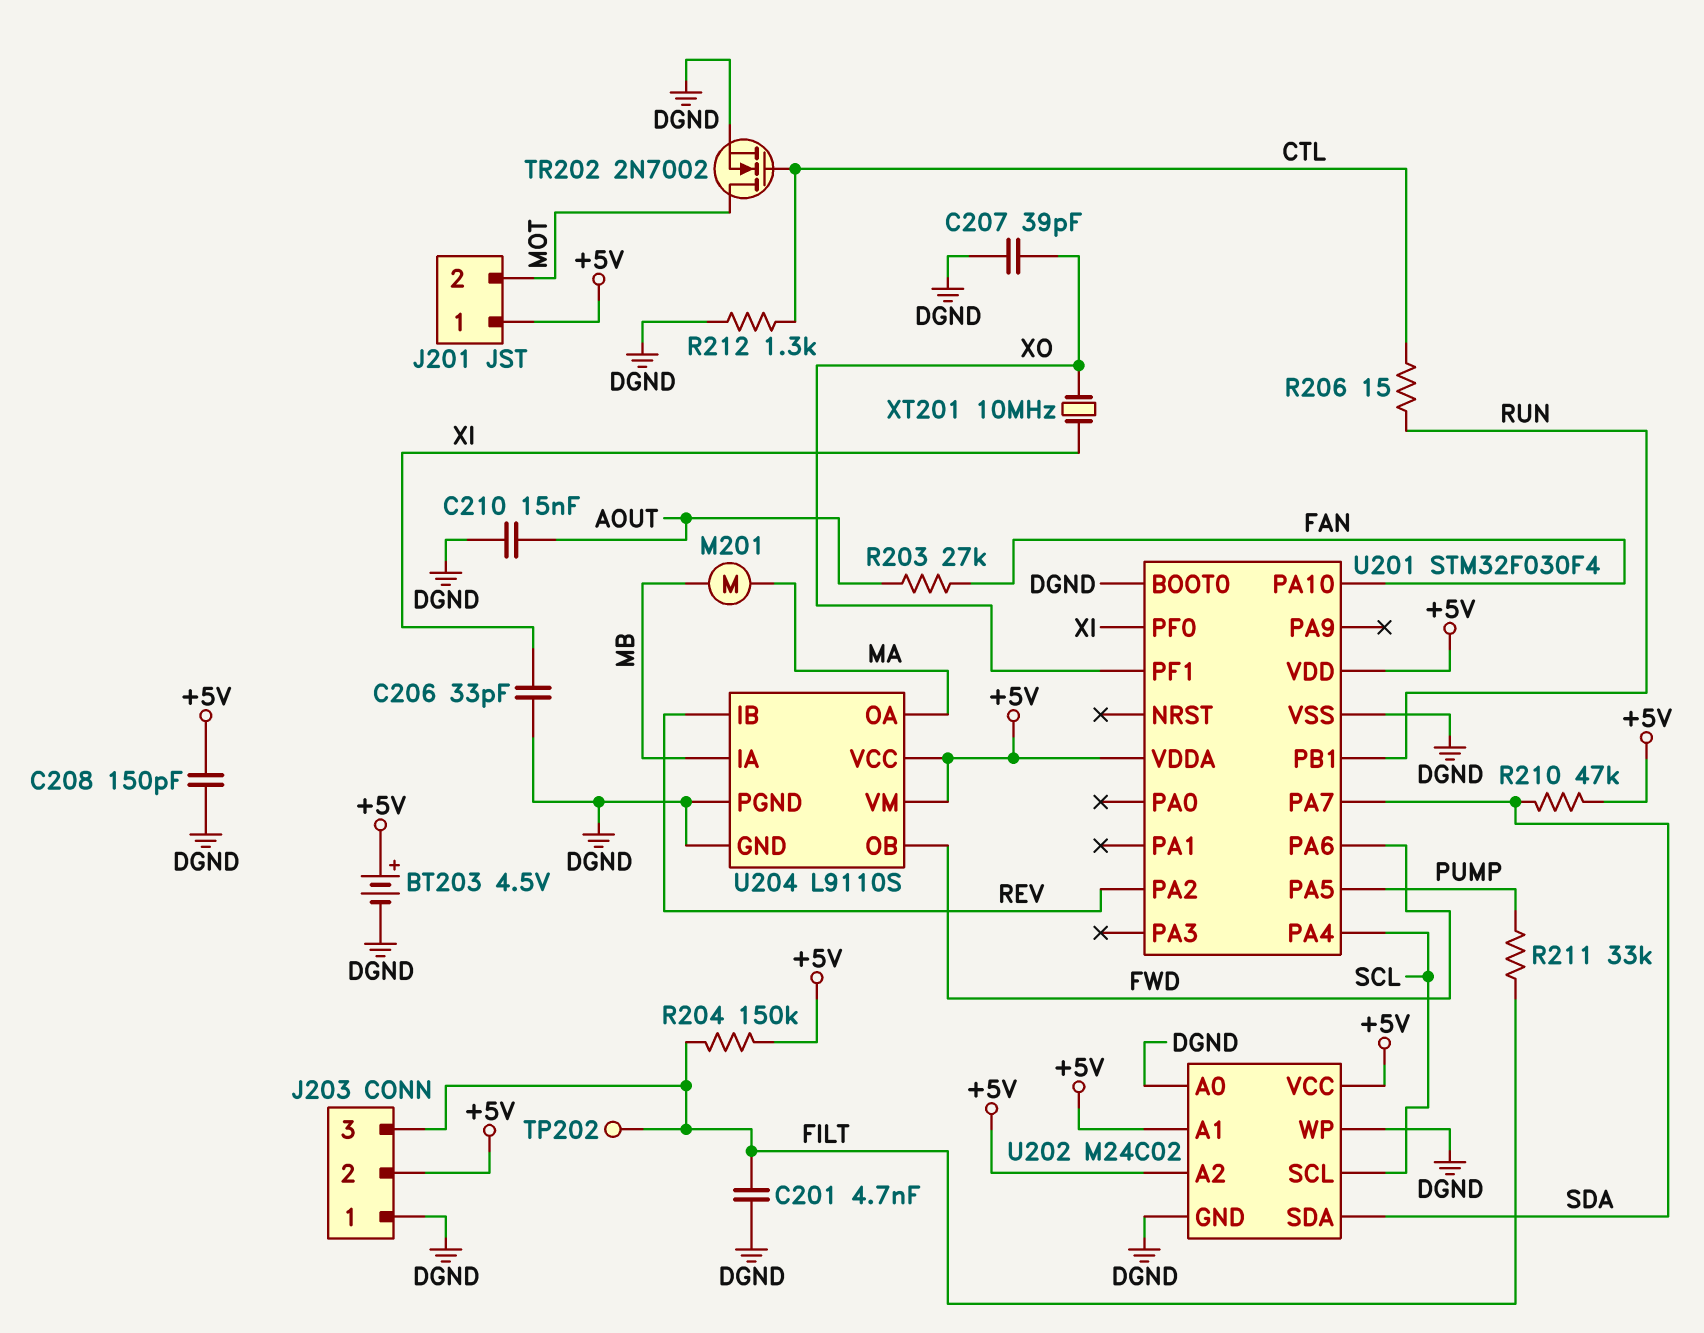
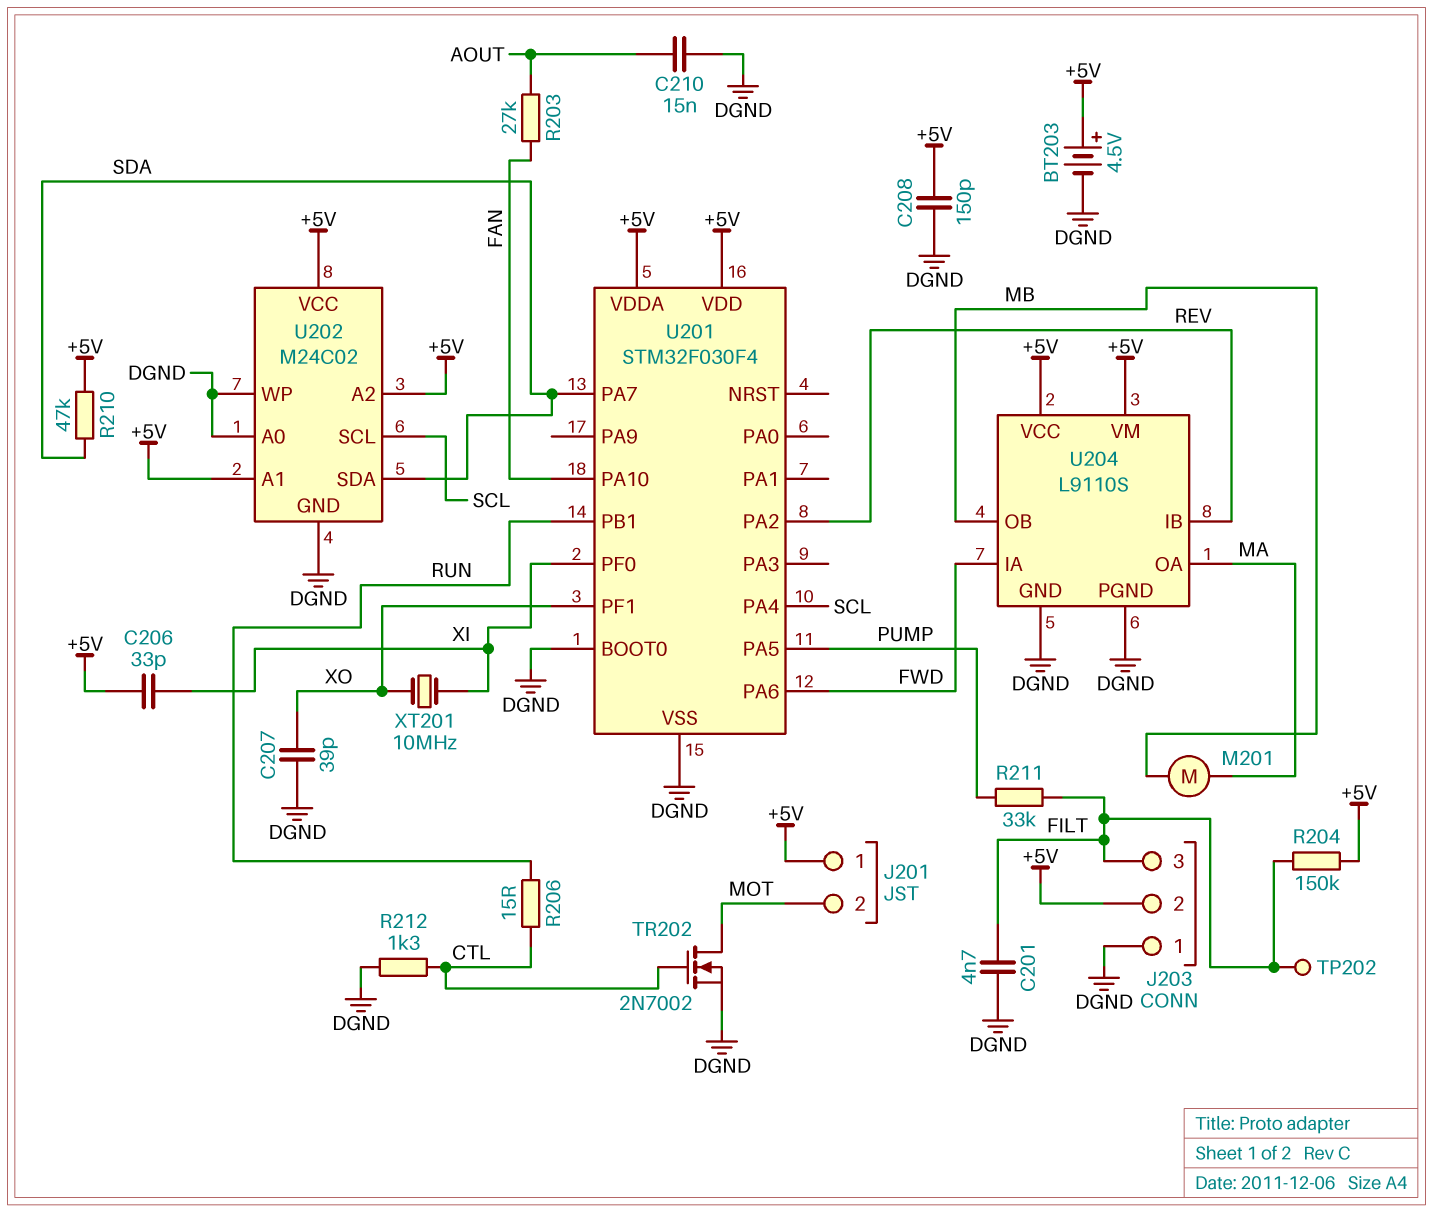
C206: 33pF (DGND, XI) -> 33pF (+5V, XI)
U204 pin IA: MB -> FWD
U204 pin OB: FWD -> MB

